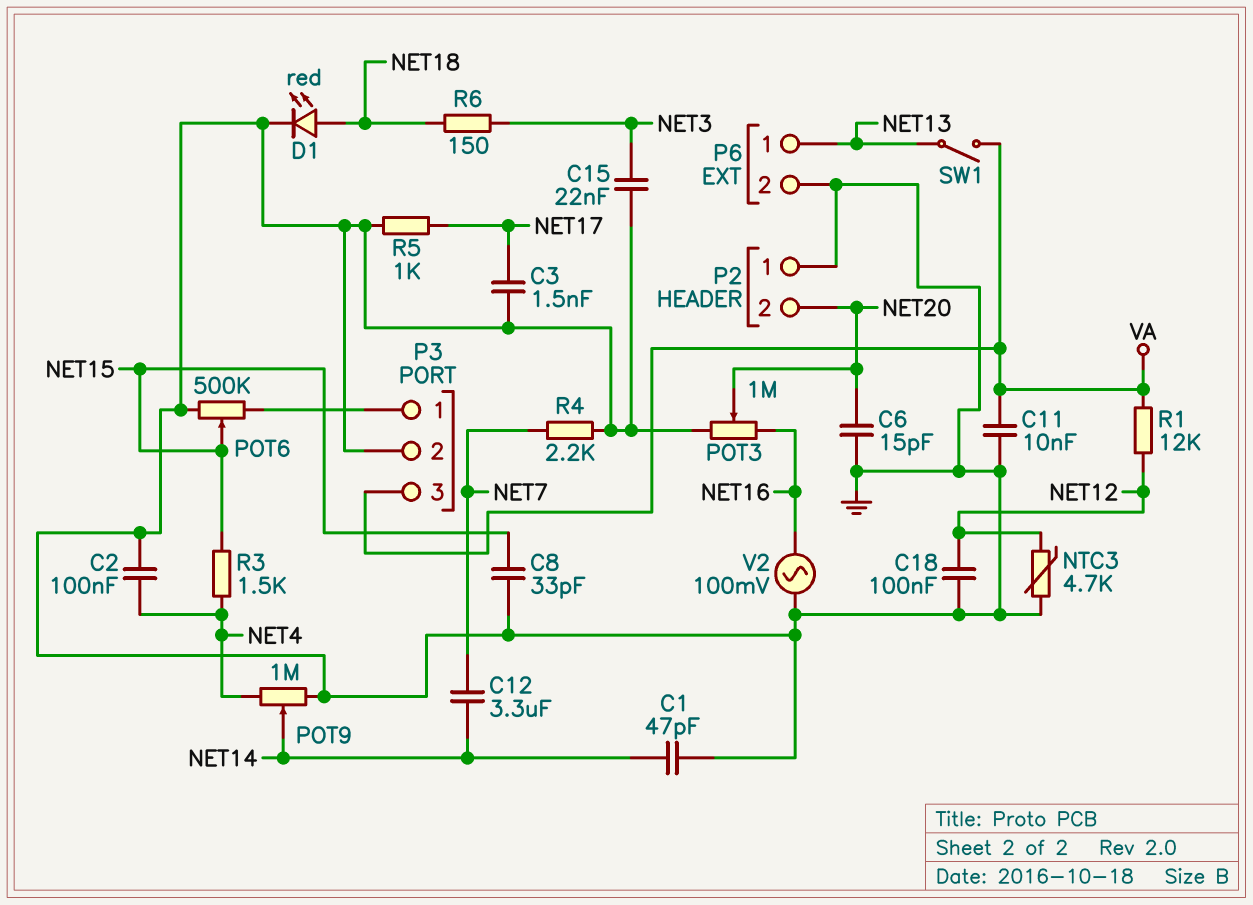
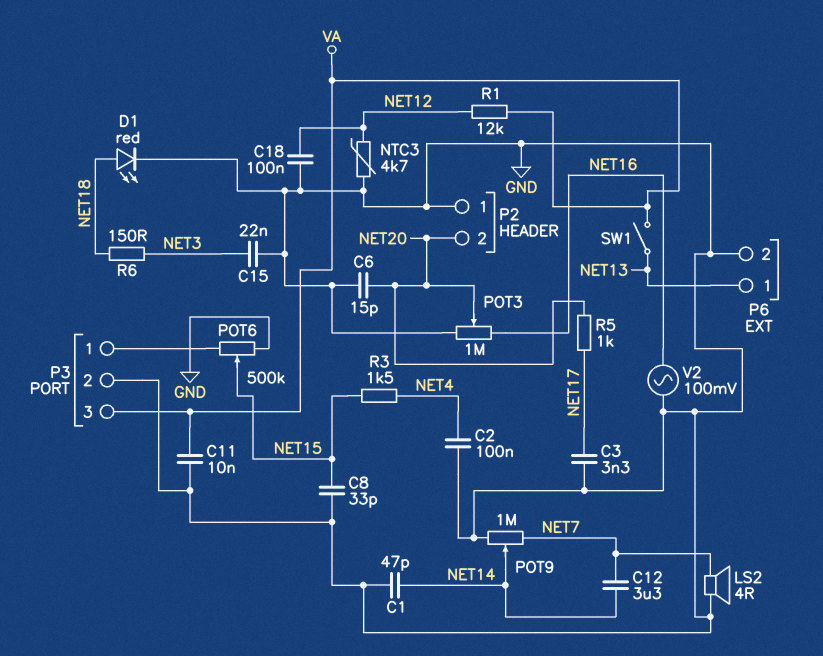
C3: 1.5nF (GND, NET17) -> 3.3nF (GND, NET17)
LS2: none -> speaker 4R (GND, NET7)
POT9: 1M (GND, NET4, wiper NET14) -> 1M (GND, NET7, wiper NET14)
R4: 2.2k (GND, NET7) -> none
R5: 1k (GND, NET17) -> 1k (NET17, NET20)

